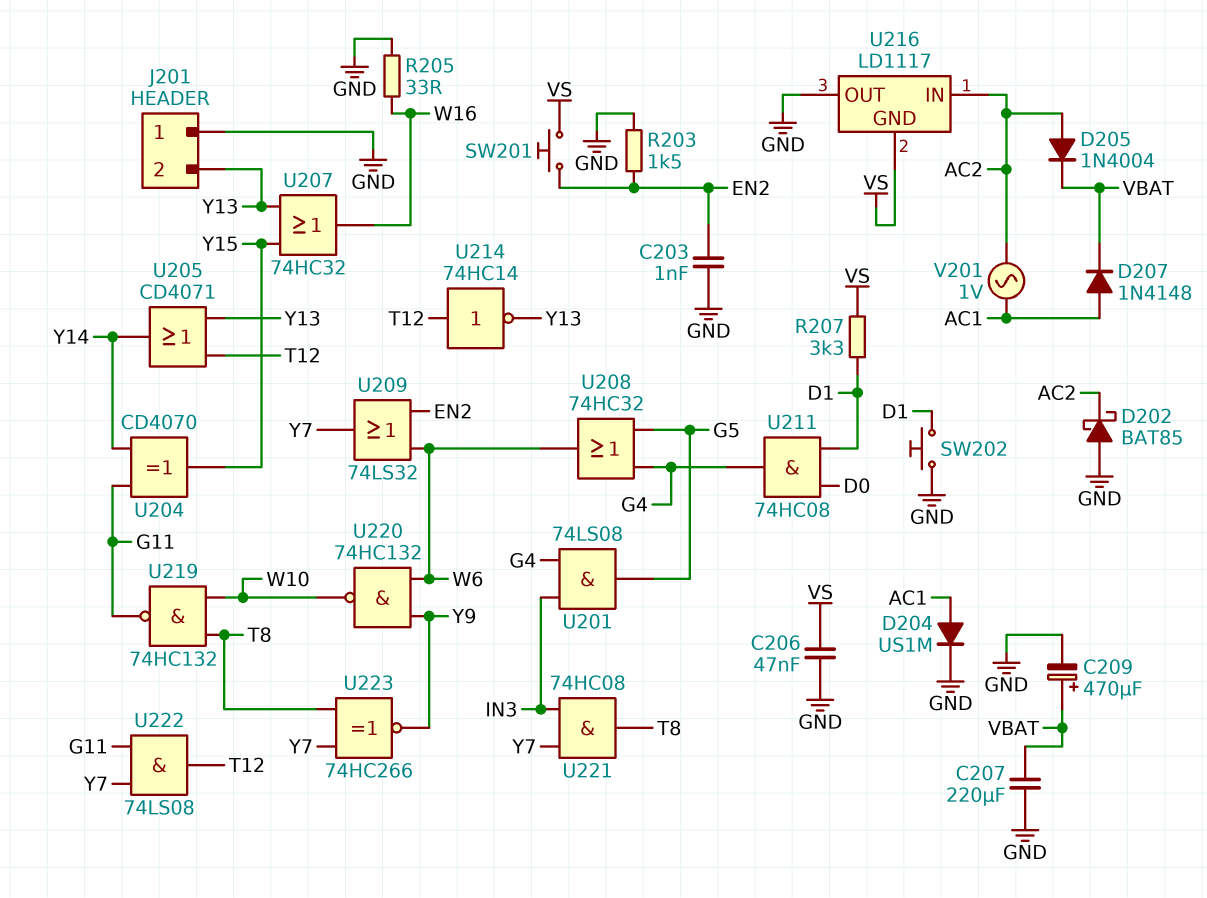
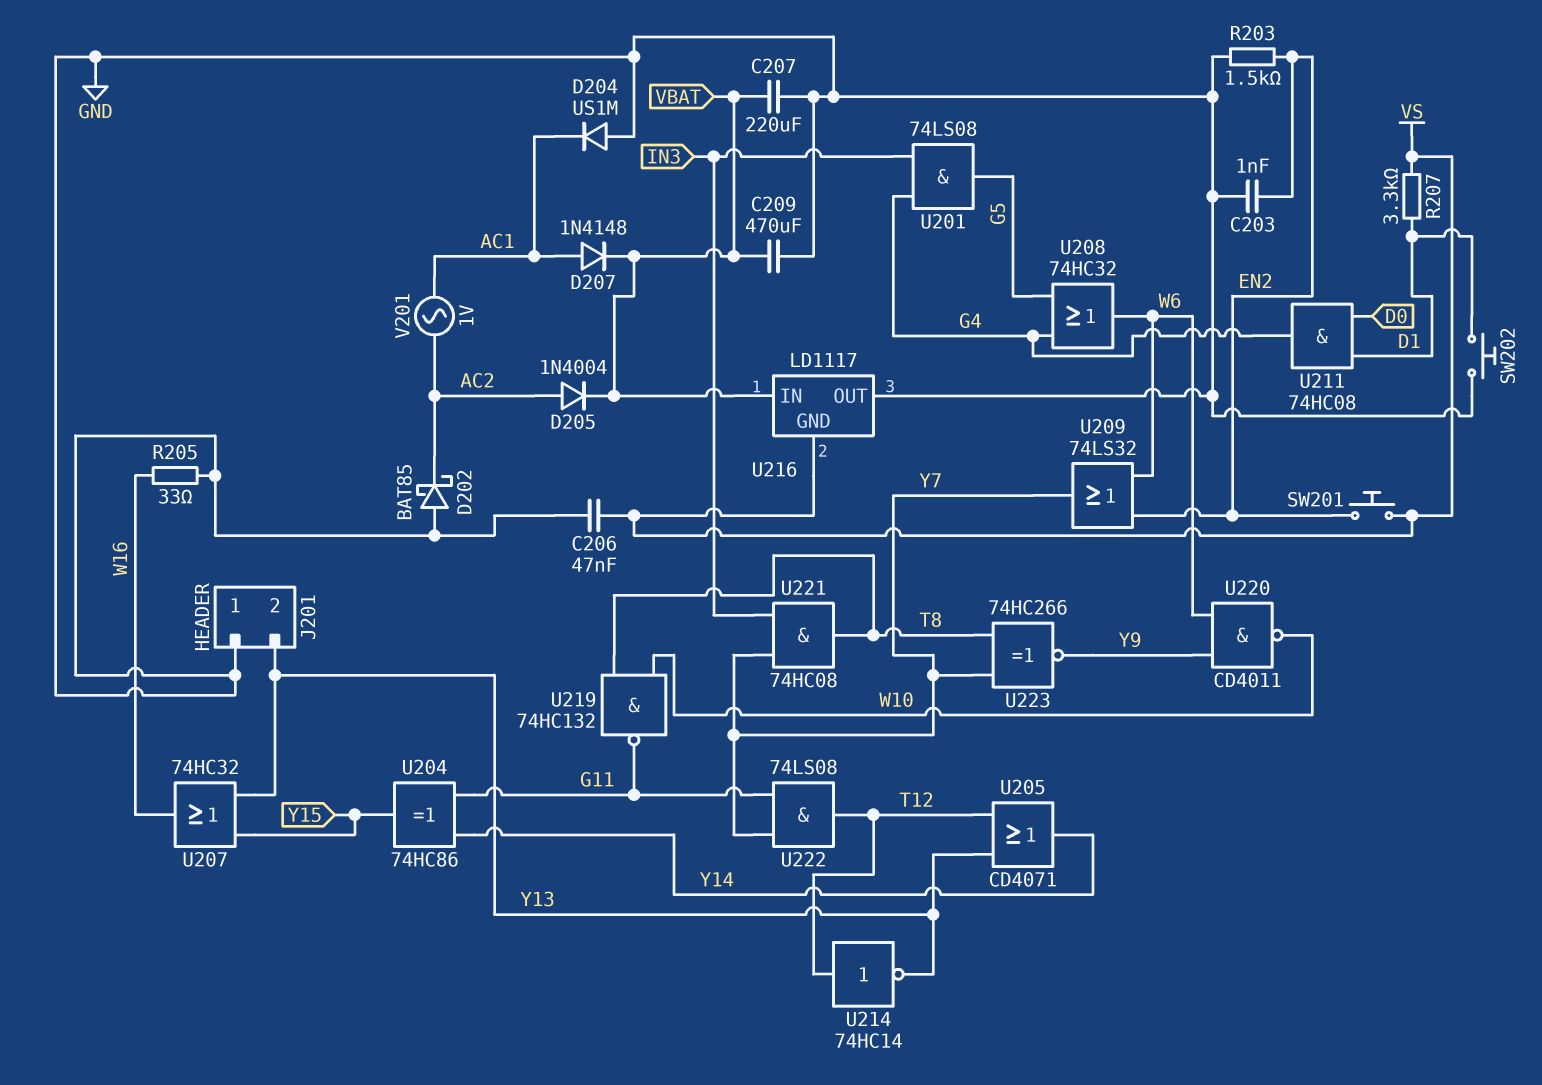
C209: 470uF (plus VBAT, minus GND) -> 470uF (GND, VBAT)
D204: diode US1M (A AC1, K GND) -> diode US1M (A GND, K AC1)
U204: XOR CD4070 (in G11, in Y14, out Y15) -> XOR 74HC86 (in G11, in Y14, out Y15)
U216 pin IN: AC2 -> VBAT
U220: NAND 74HC132 (in W6, in Y9, out W10) -> NAND CD4011 (in W6, in Y9, out W10)

